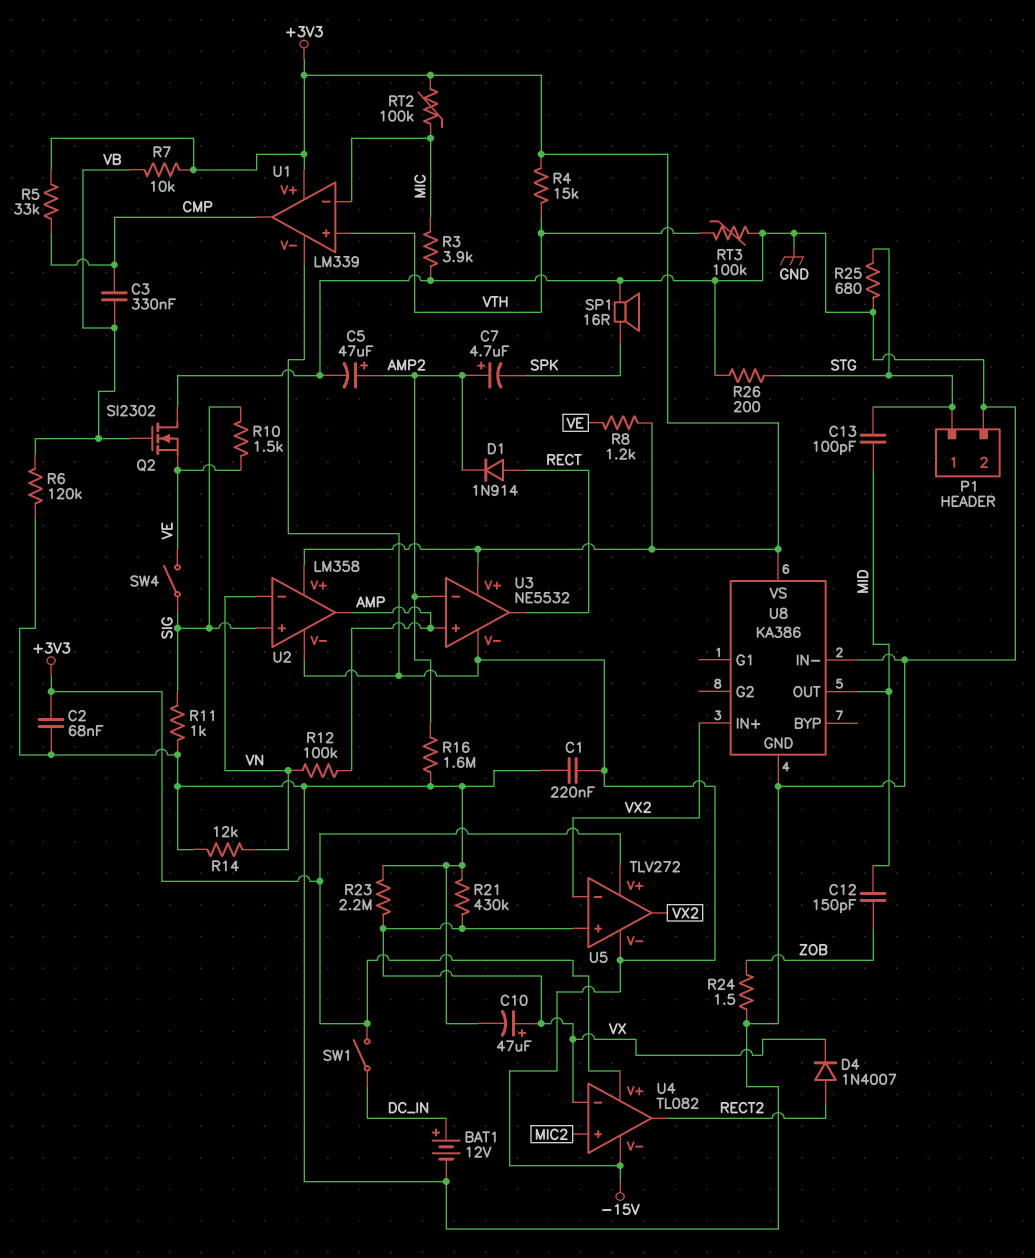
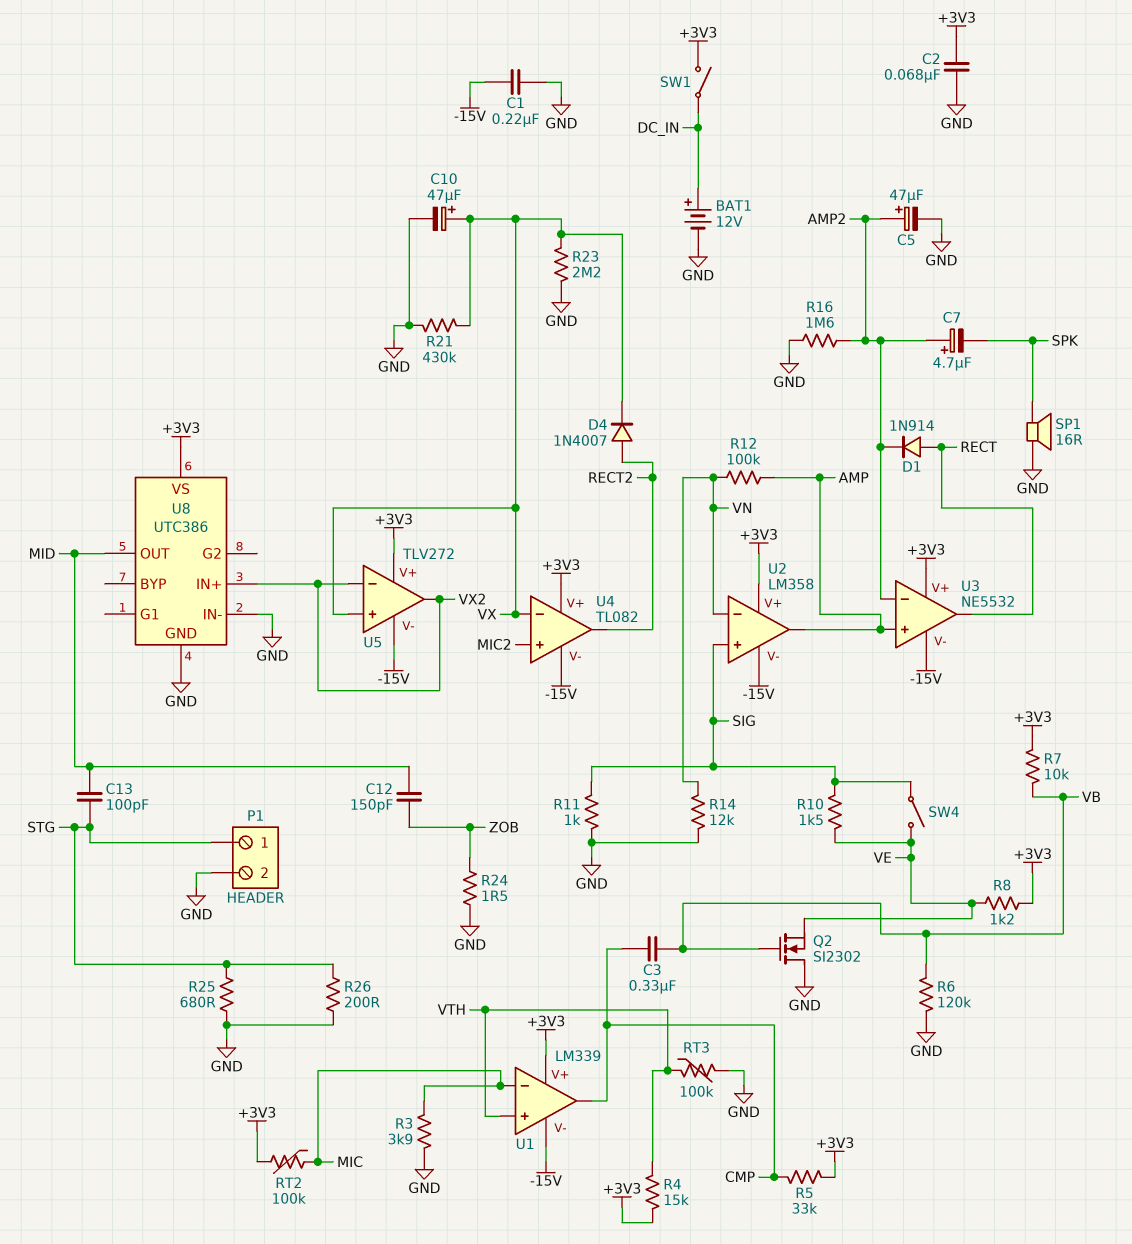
U8: KA386 -> UTC386

